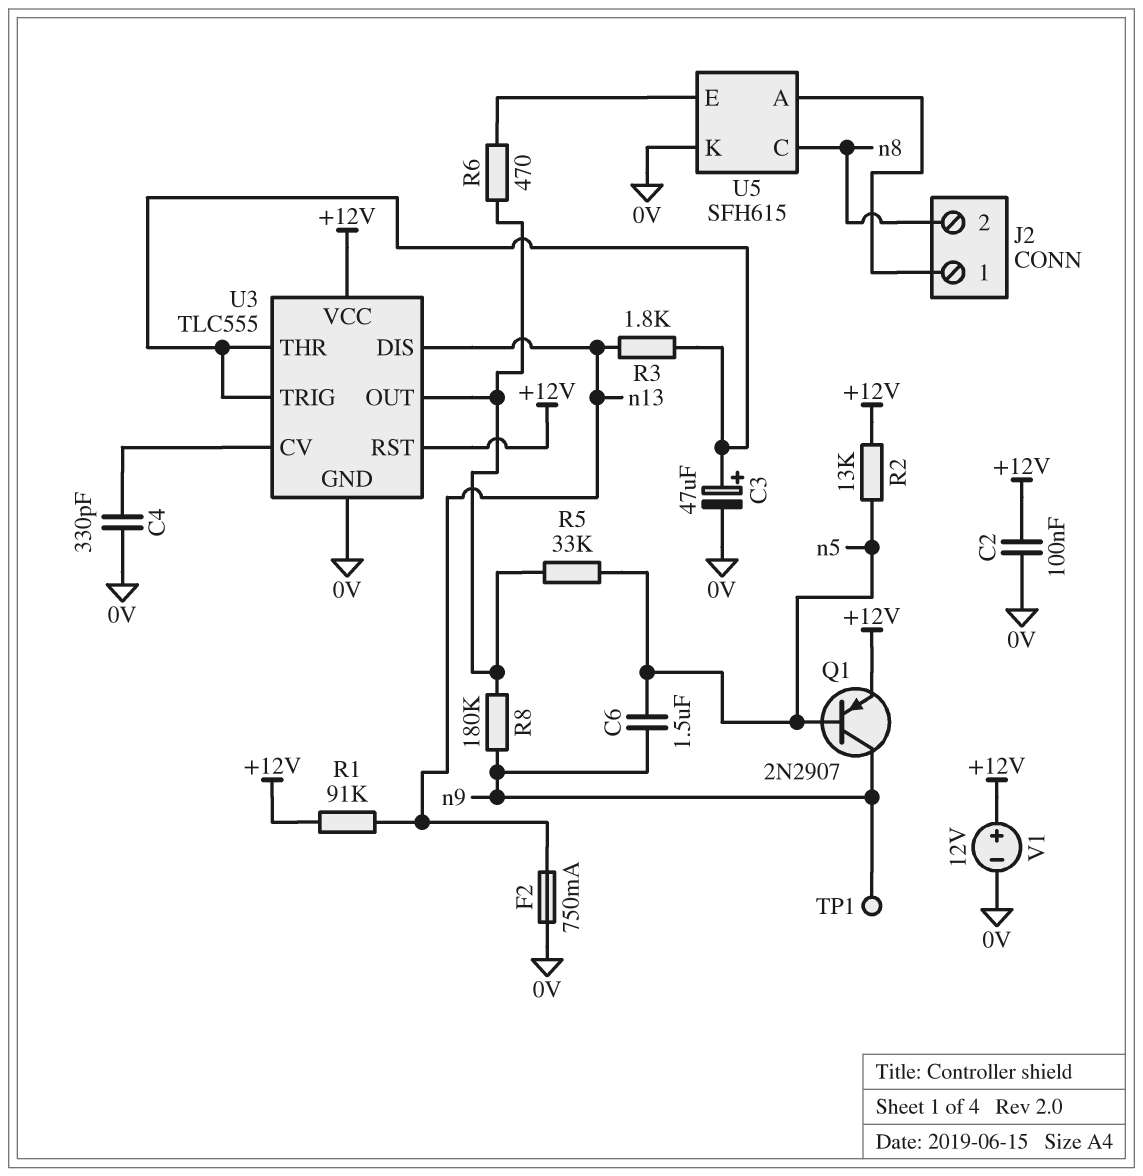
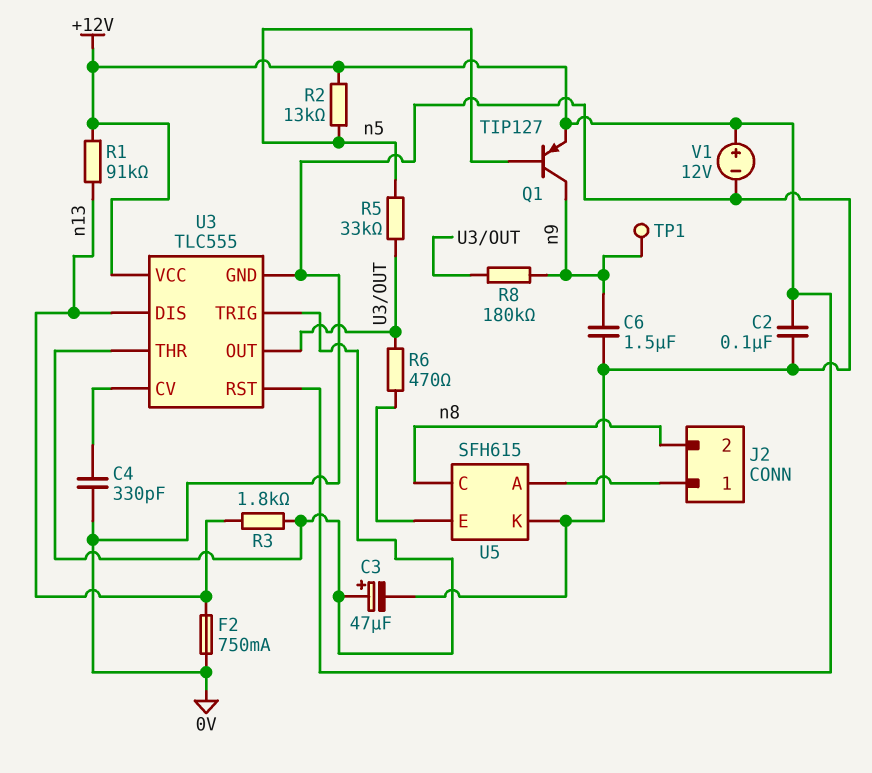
C6: 1.5uF (n5, n9) -> 1.5uF (0V, n9)
Q1: PNP 2N2907 (B n5, C n9, E +12V) -> PNP TIP127 (B n5, C n9, E +12V)

